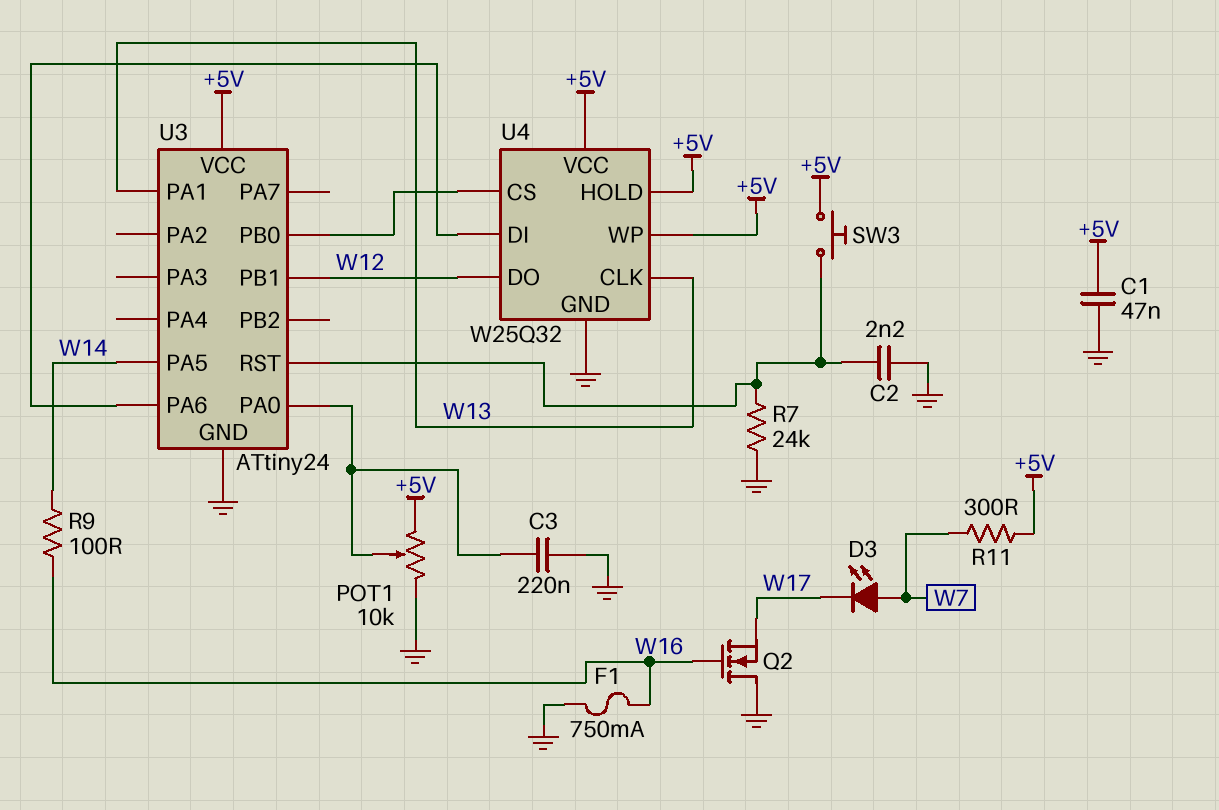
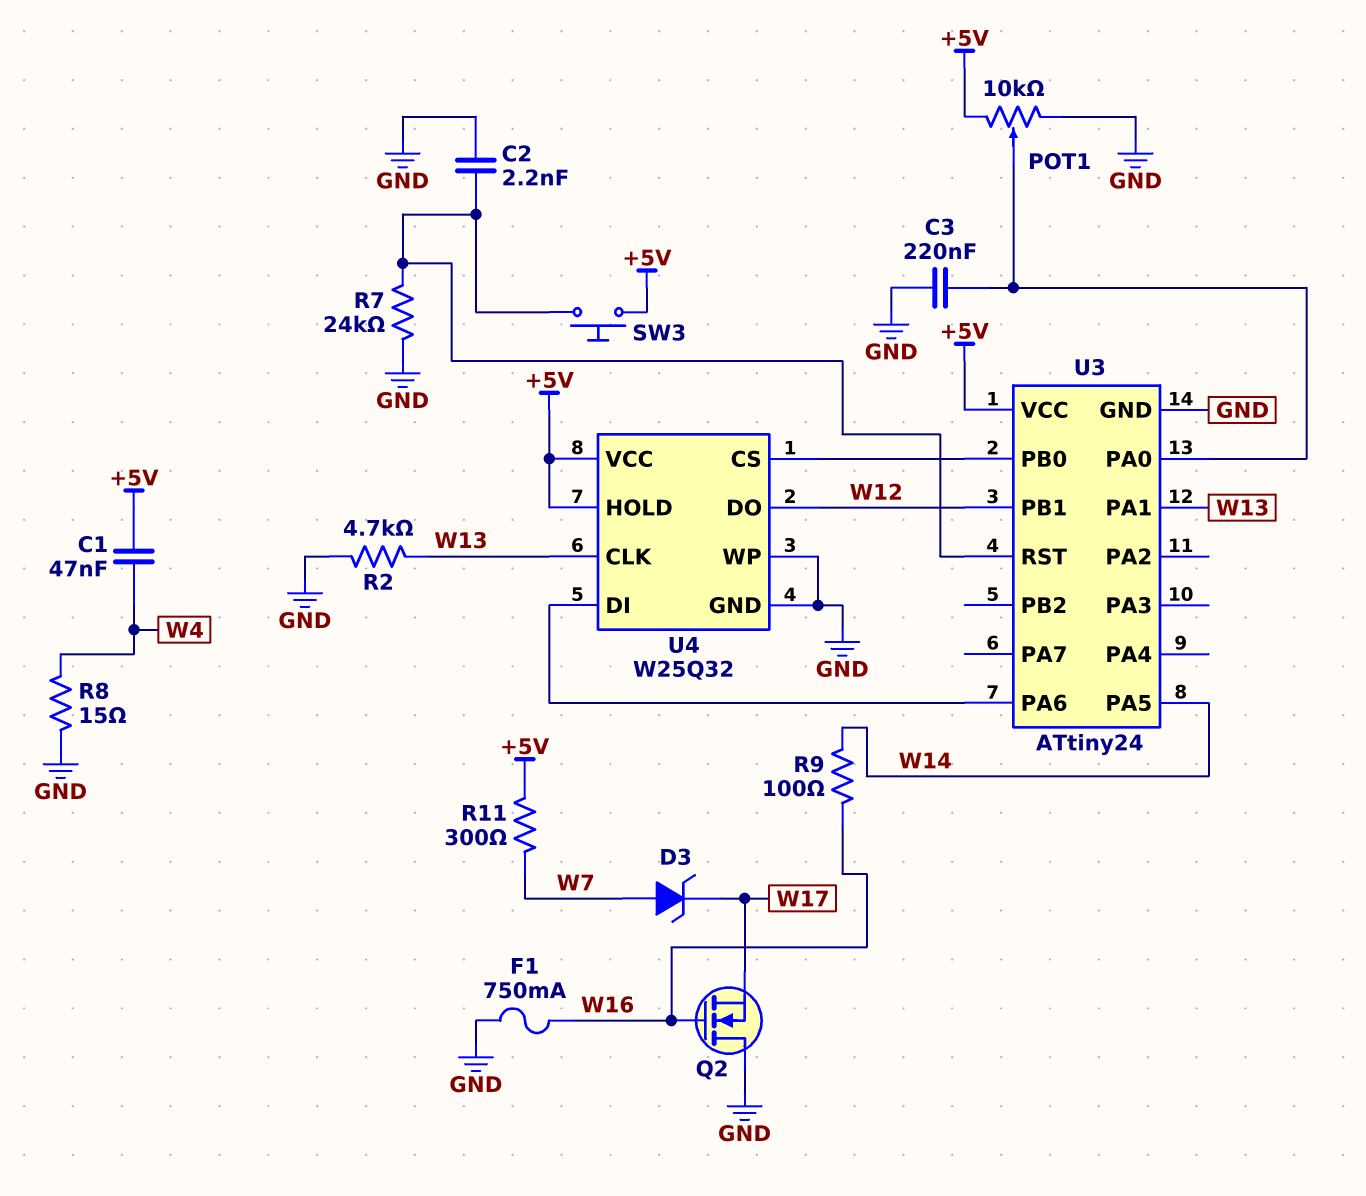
C1: 47nF (+5V, GND) -> 47nF (+5V, W4)
D3: LED (A W7, K W17) -> zener (A W7, K W17)
R2: none -> 4.7k (GND, W13)
R8: none -> 15 (GND, W4)
U4 pin WP: +5V -> GND

